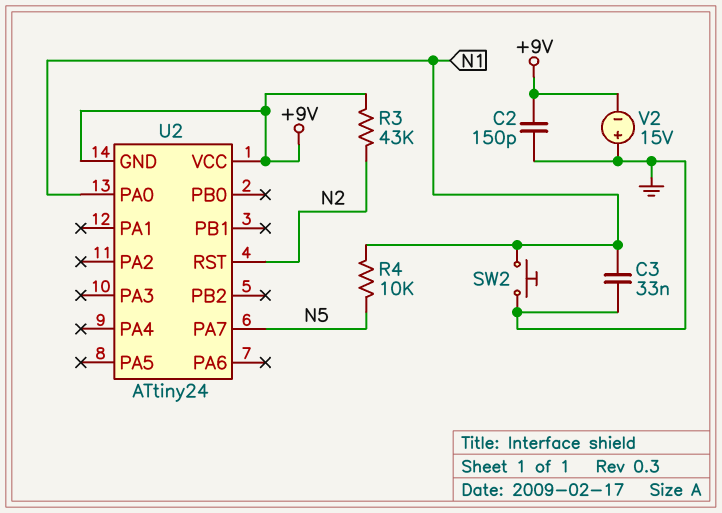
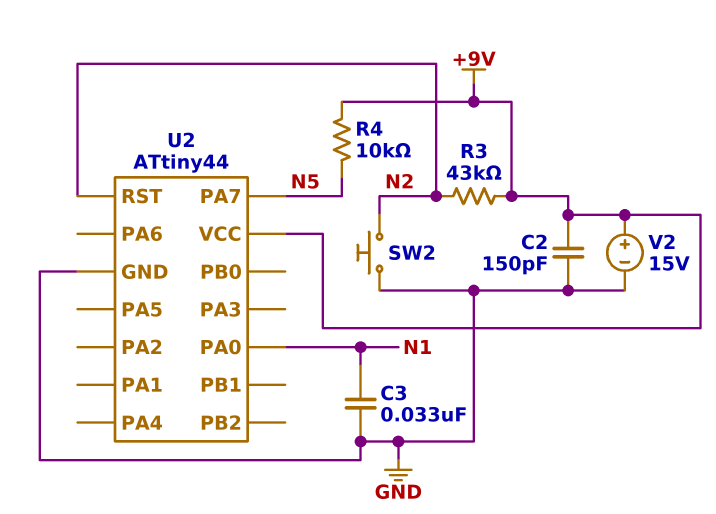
R4: 10k (N1, N5) -> 10k (+9V, N5)
SW2: button (GND, N1) -> button (GND, N2)
U2: ATtiny24 -> ATtiny44
U2 pin GND: +9V -> GND
V2: 15V (plus GND, minus +9V) -> 15V (plus +9V, minus GND)

